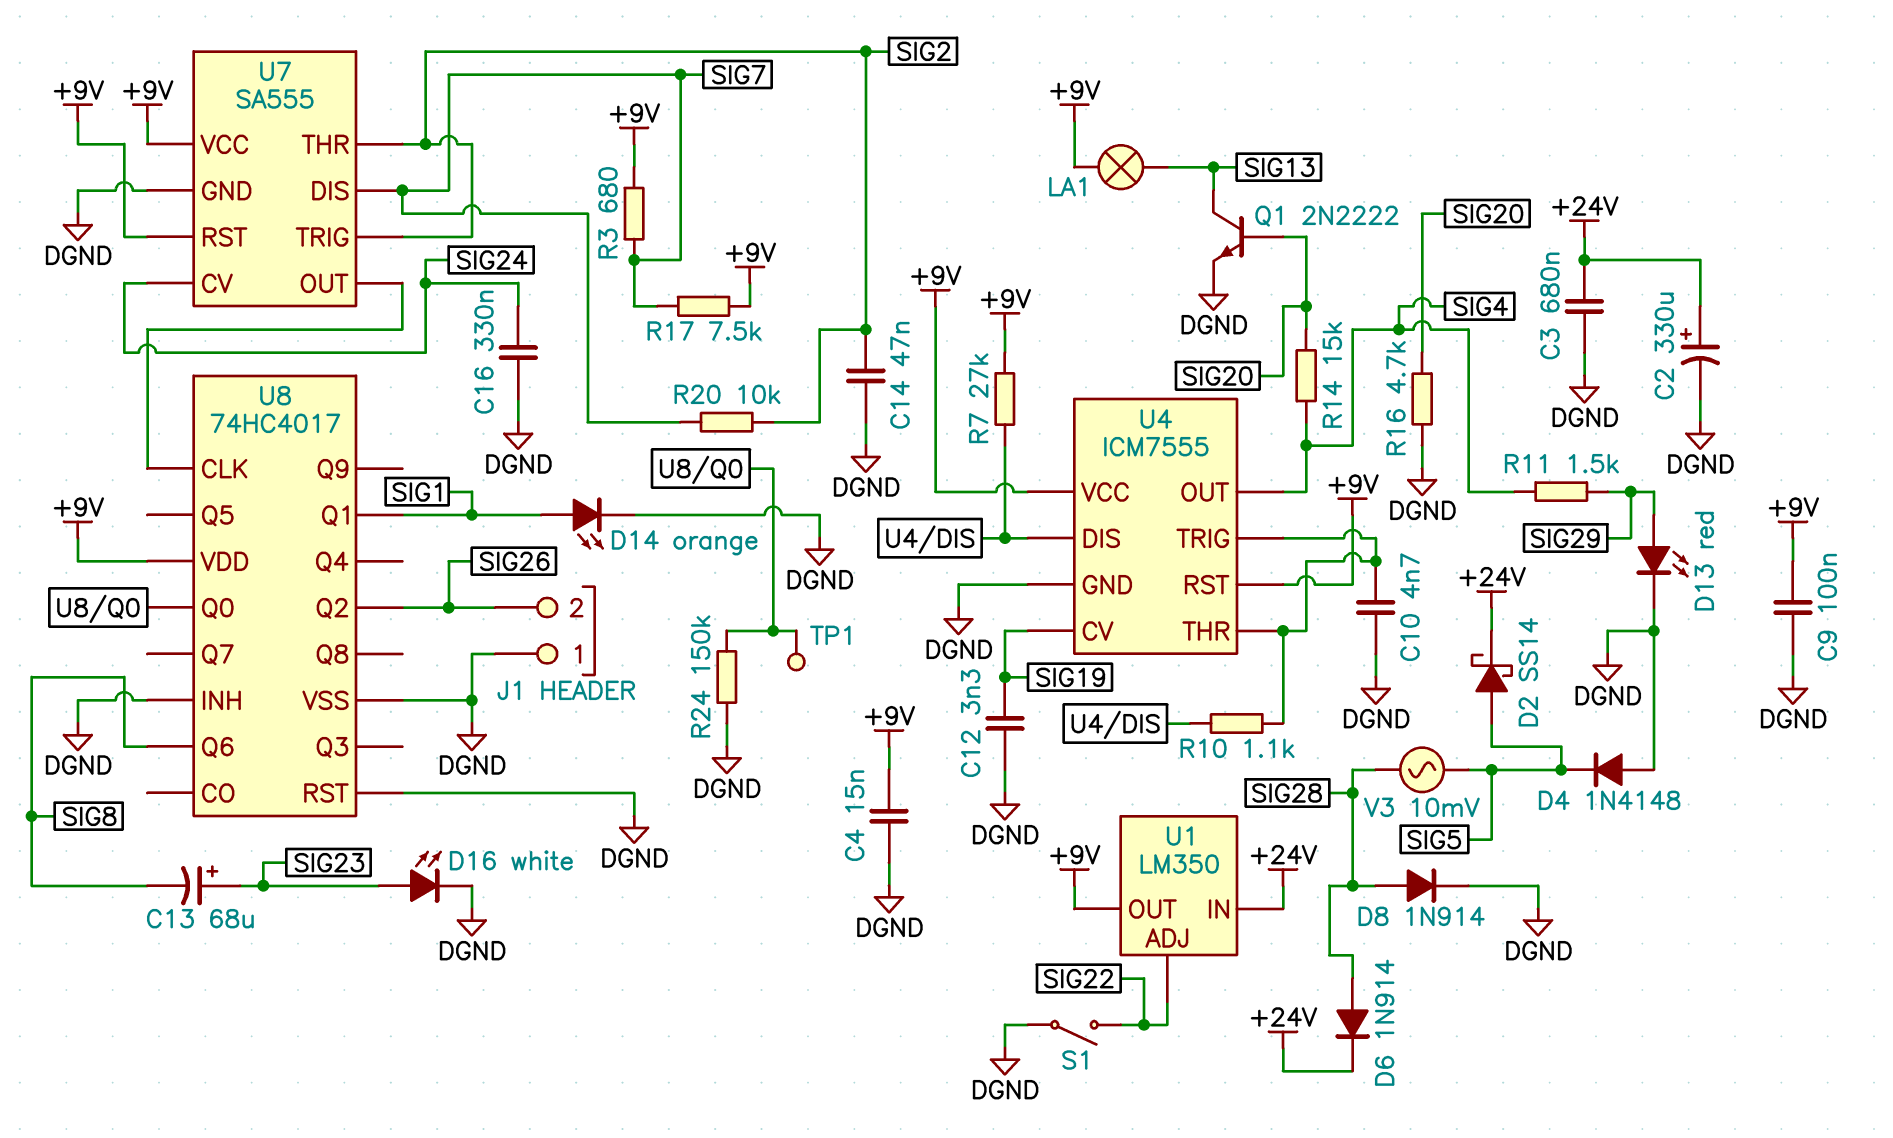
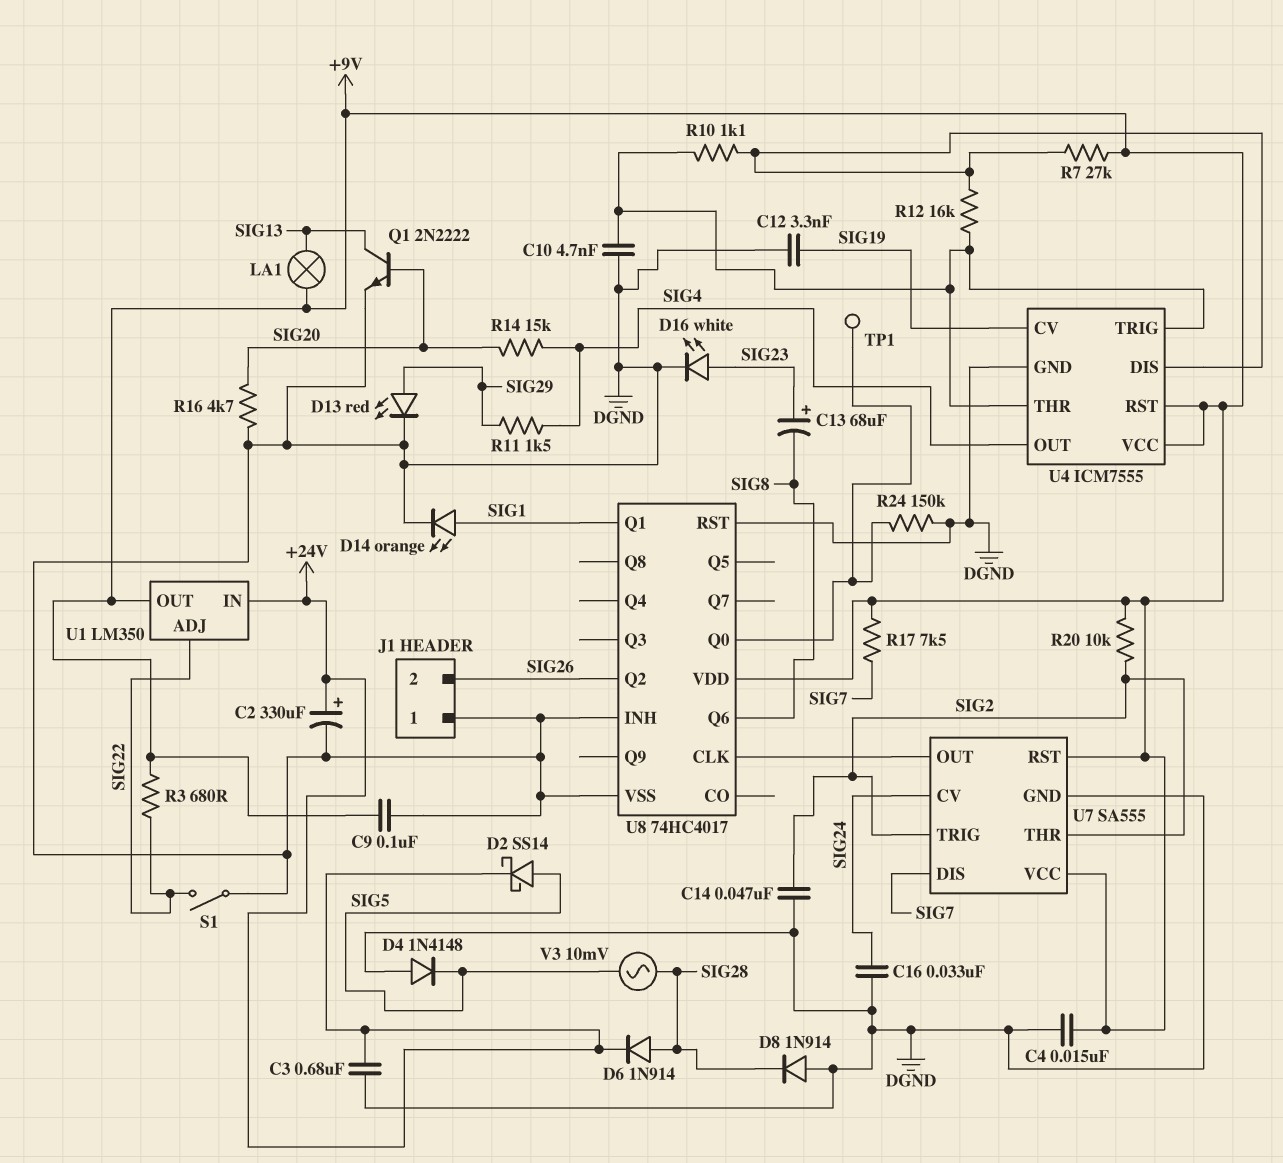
C16: 330nF (DGND, SIG24) -> 33nF (DGND, SIG24)
D8: diode 1N914 (A SIG28, K DGND) -> diode 1N914 (A DGND, K SIG28)
R3: 680 (+9V, SIG7) -> 680 (+9V, SIG22)
R12: none -> 16k (U4/DIS, U4/THR)
R20: 10k (SIG2, SIG7) -> 10k (+9V, SIG2)

